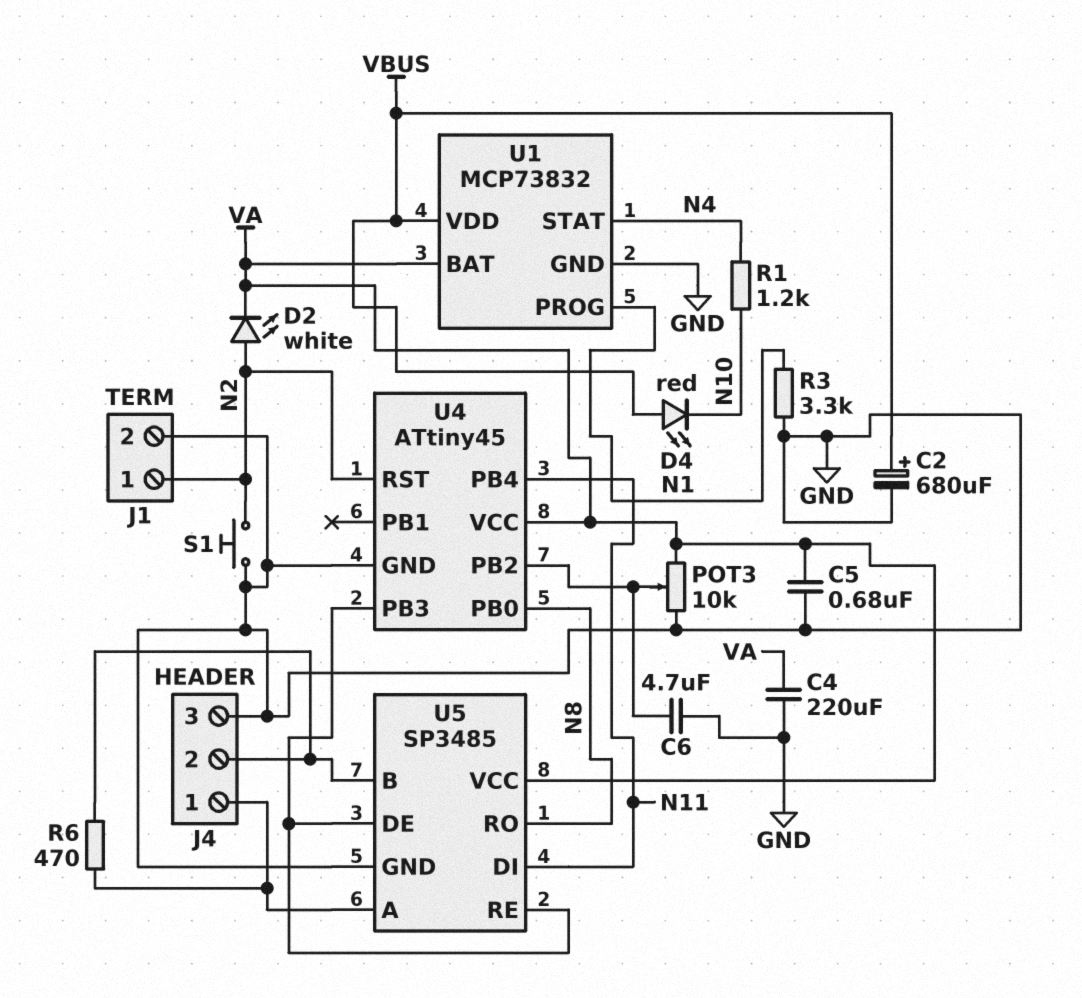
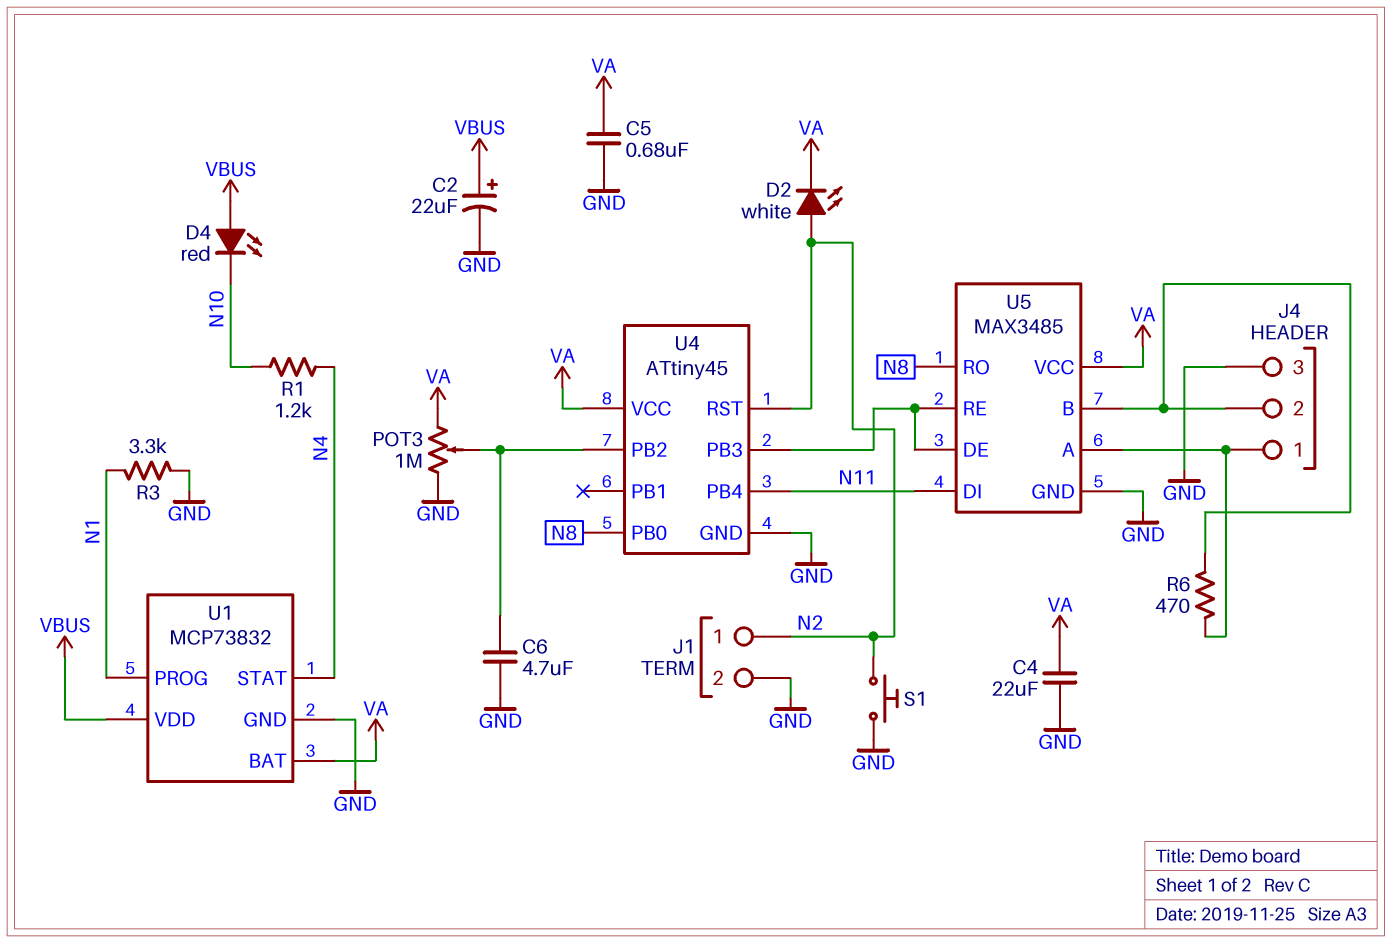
C2: 680uF (plus VBUS, minus GND) -> 22uF (plus VBUS, minus GND)
C4: 220uF (GND, VA) -> 22uF (GND, VA)
POT3: 10k (GND, VA, wiper U4/PB2) -> 1M (GND, VA, wiper U4/PB2)
U5: SP3485 -> MAX3485

